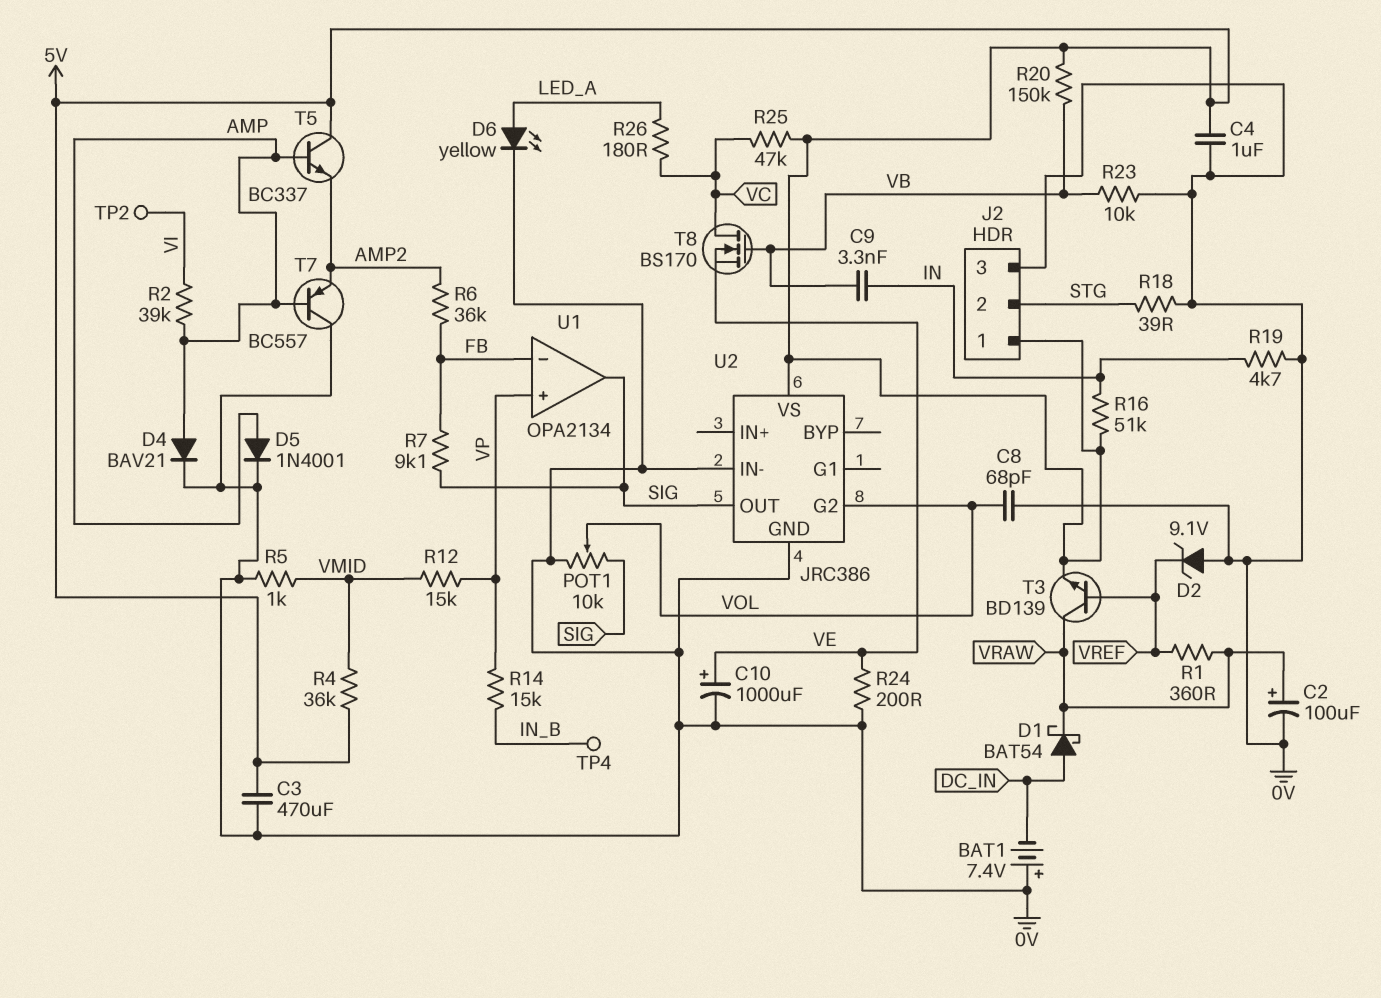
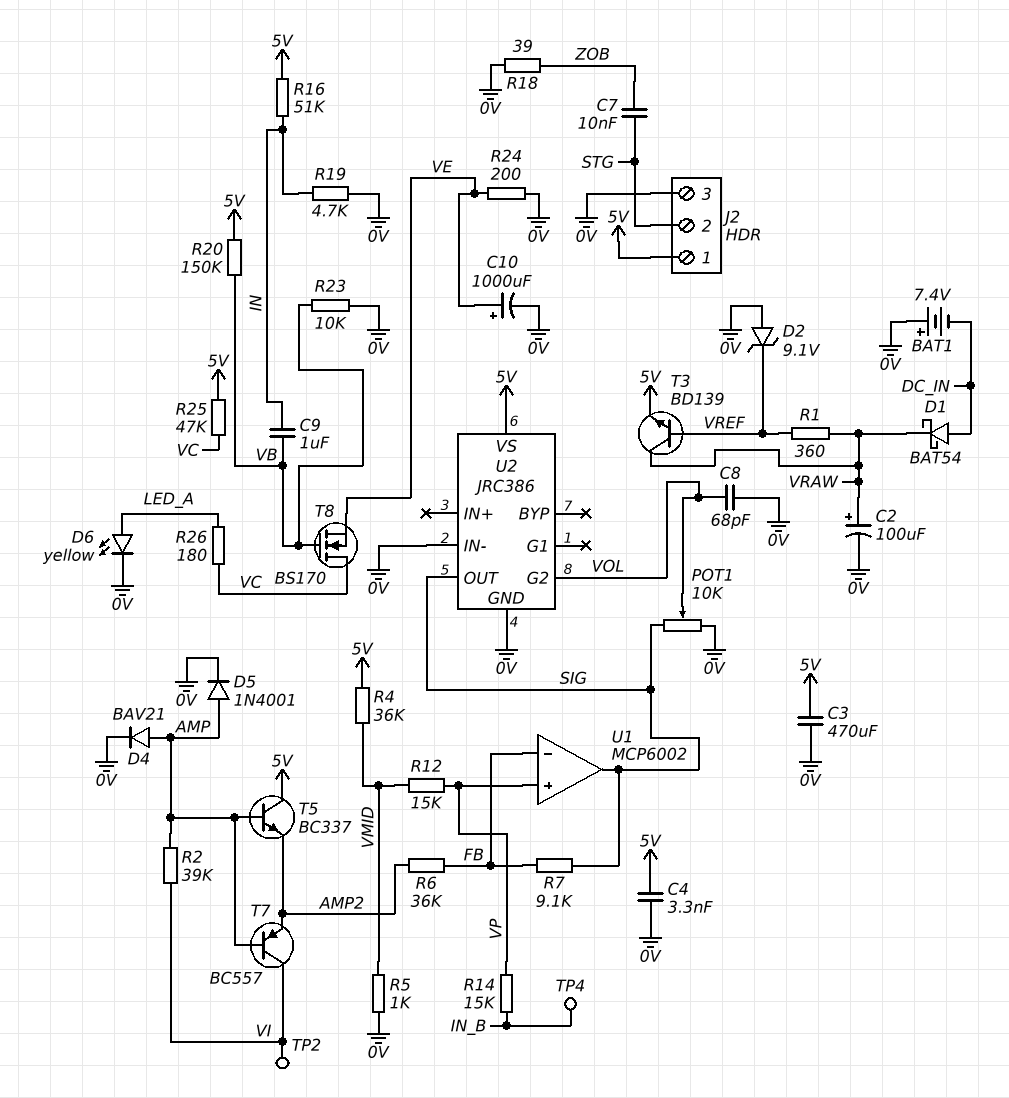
C4: 1uF (0V, 5V) -> 3.3nF (0V, 5V)
C7: none -> 10nF (STG, ZOB)
C9: 3.3nF (IN, VB) -> 1uF (IN, VB)
R18: 39 (0V, STG) -> 39 (0V, ZOB)
T7: PNP BC557 (B AMP, C 0V, E AMP2) -> PNP BC557 (B AMP, C VI, E AMP2)
U1: OPA2134 -> MCP6002

